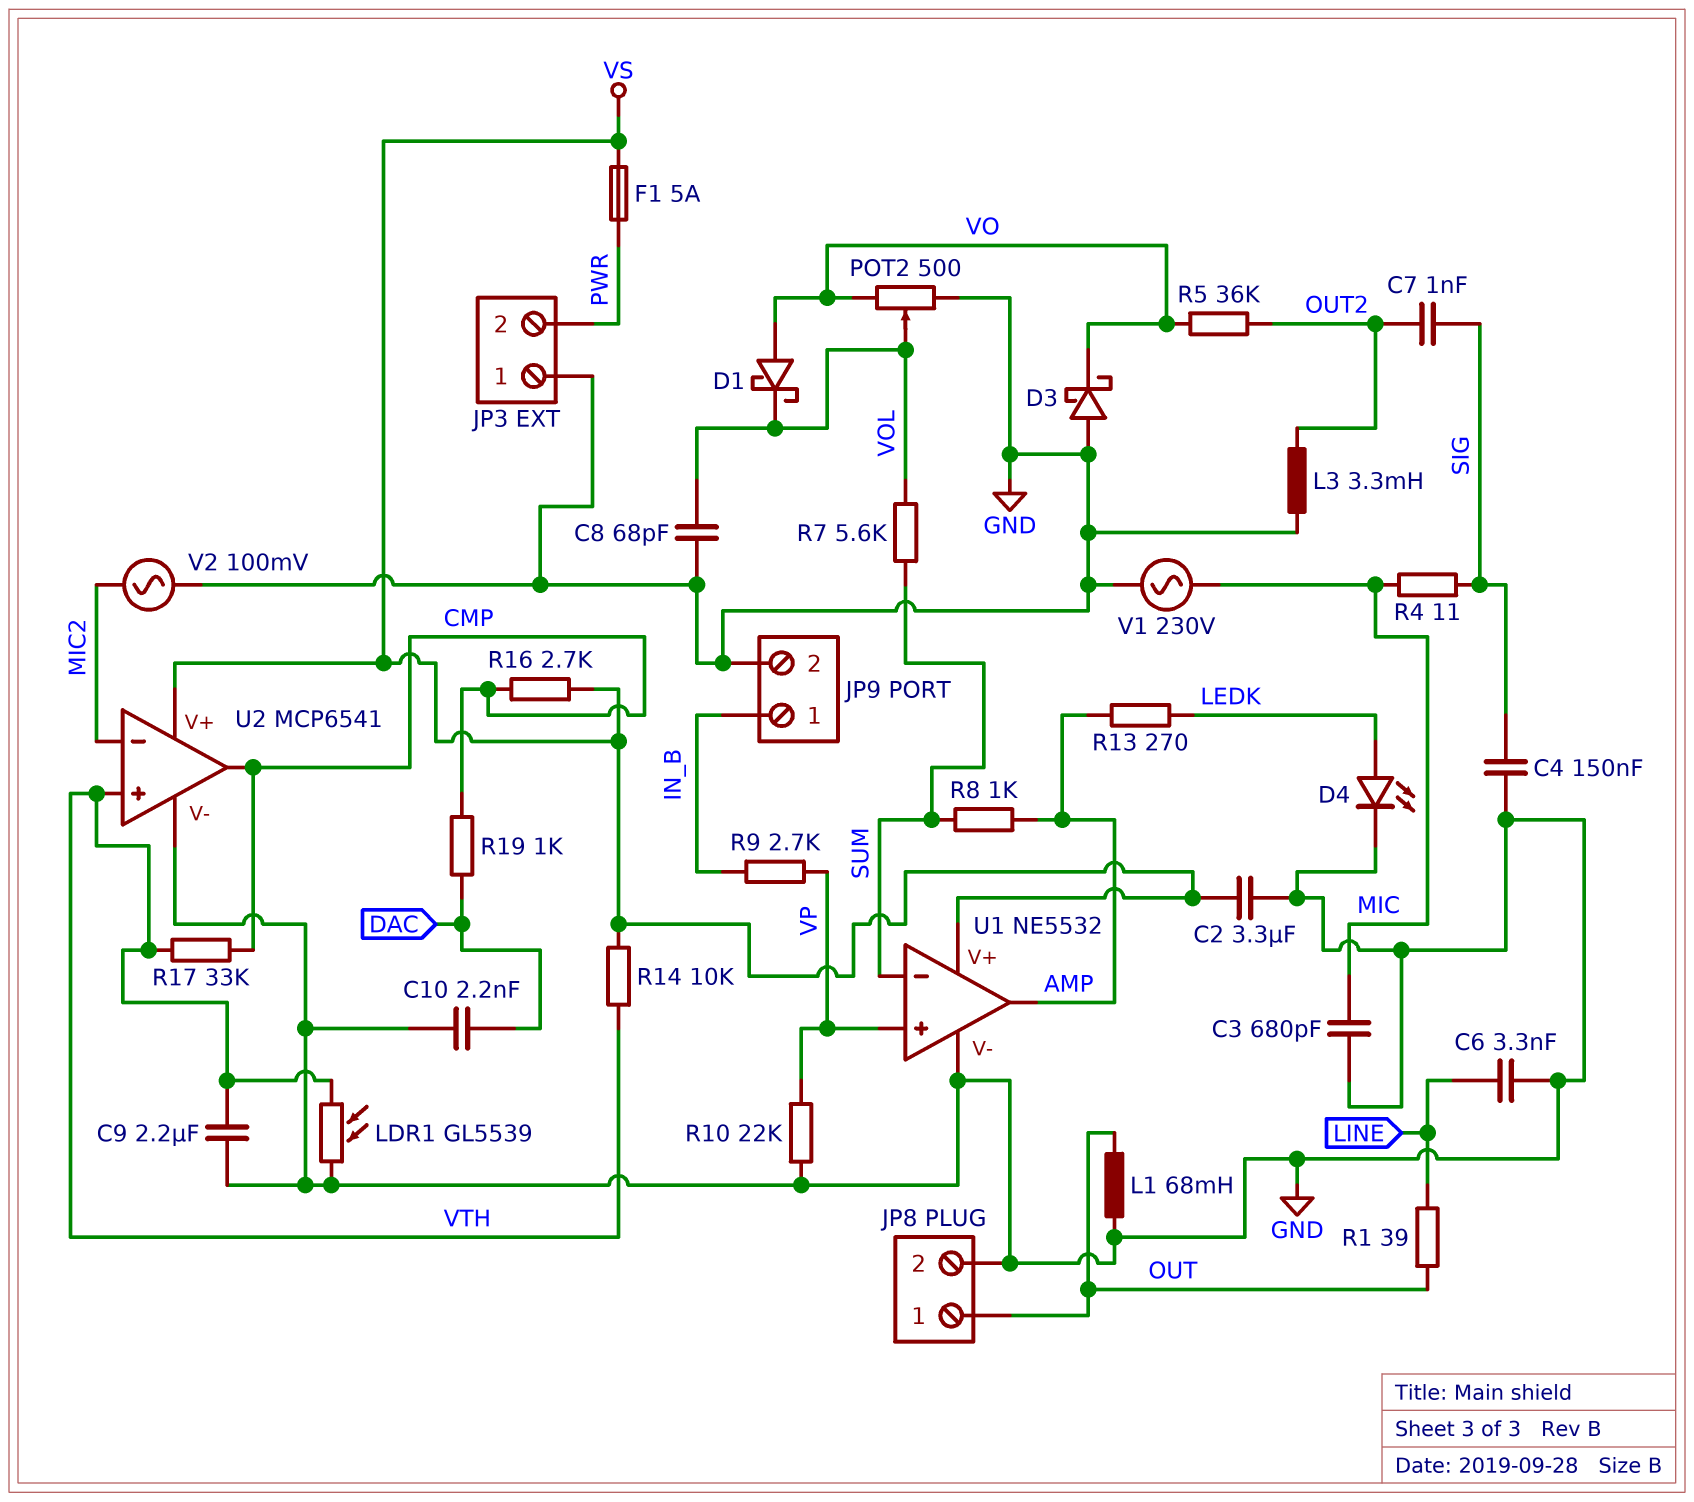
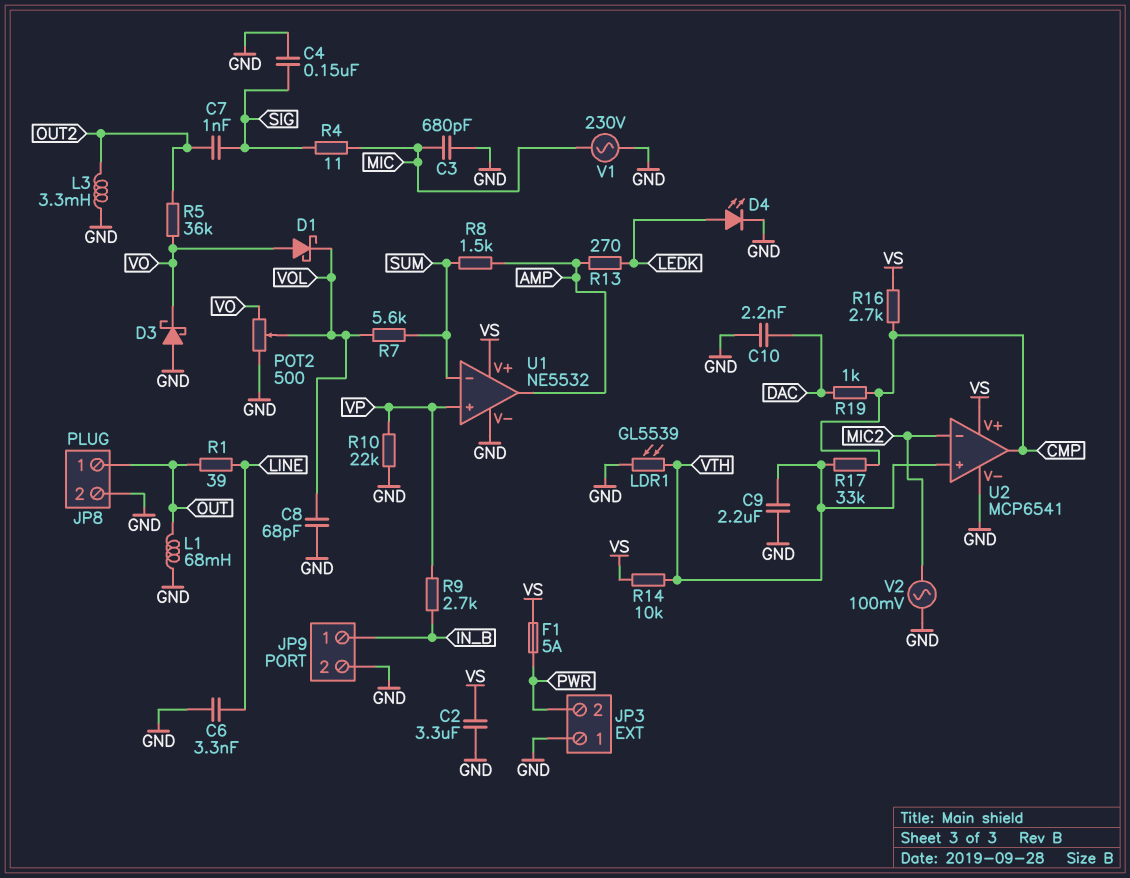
R8: 1k (AMP, SUM) -> 1.5k (AMP, SUM)

